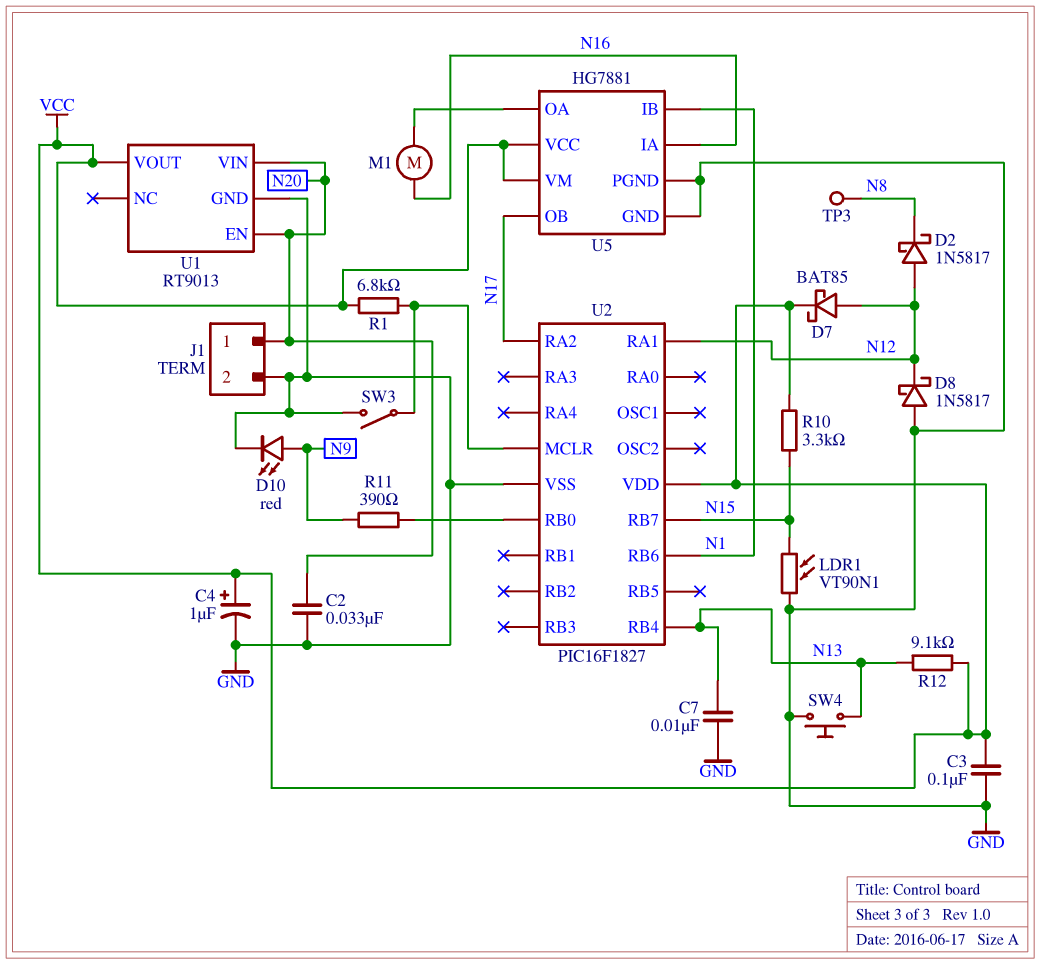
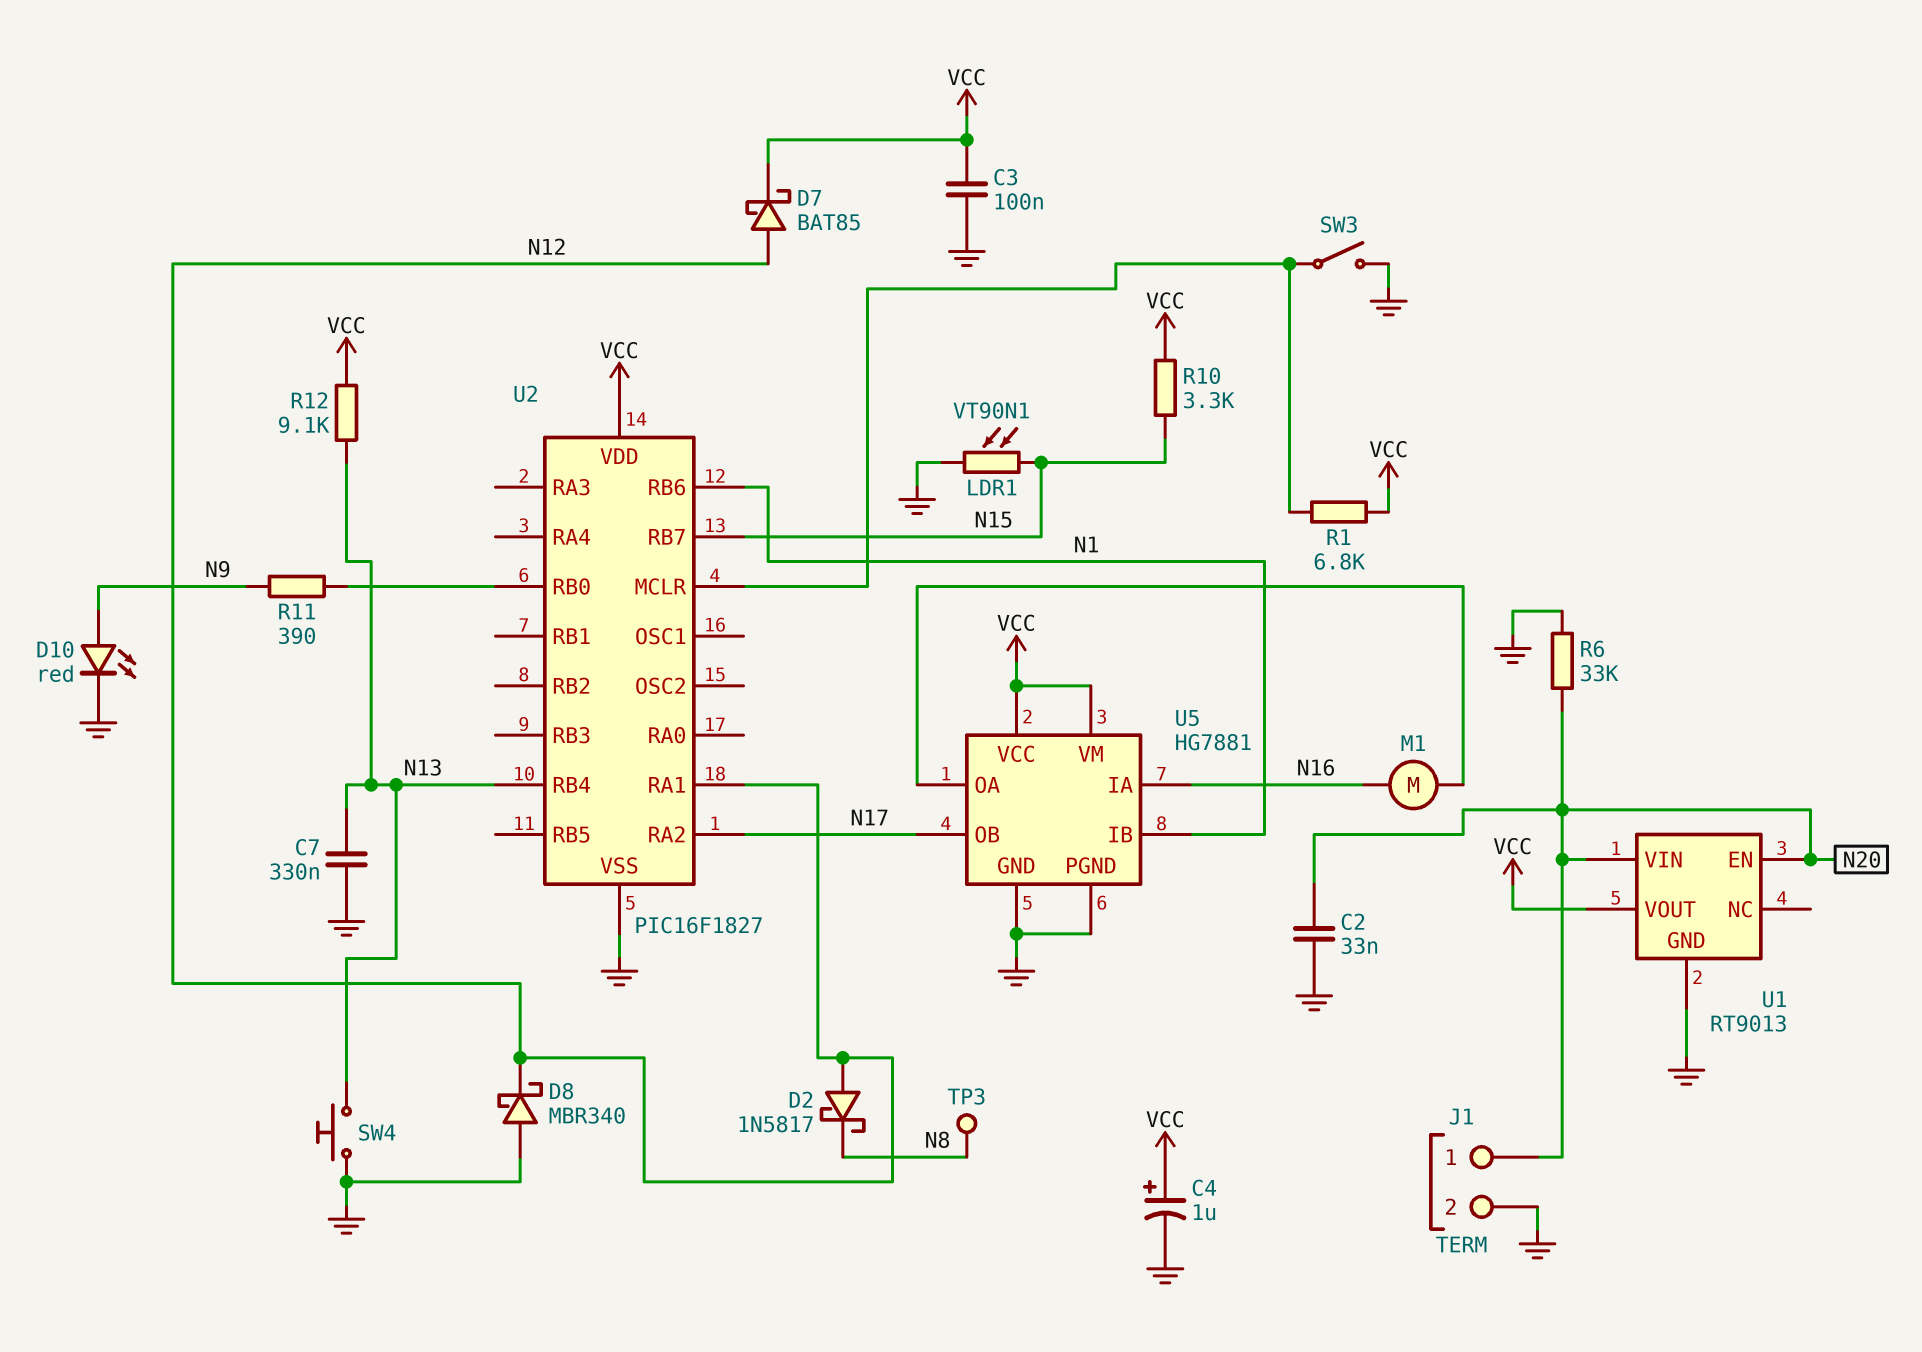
C7: 10nF (GND, N13) -> 330nF (GND, N13)
D8: schottky 1N5817 (A GND, K N12) -> schottky MBR340 (A GND, K N12)
R6: none -> 33k (GND, N20)

